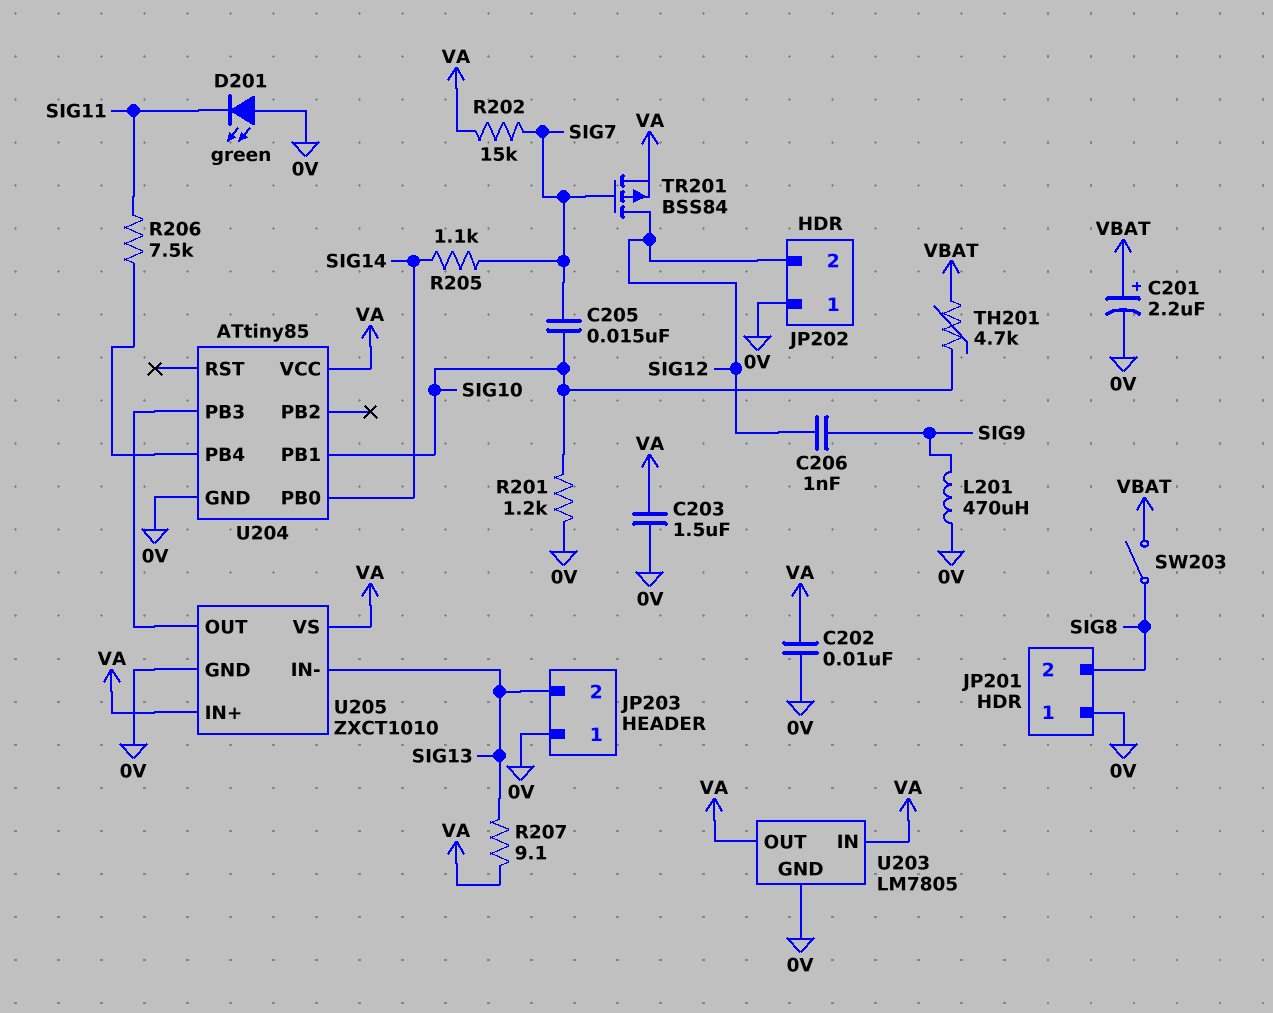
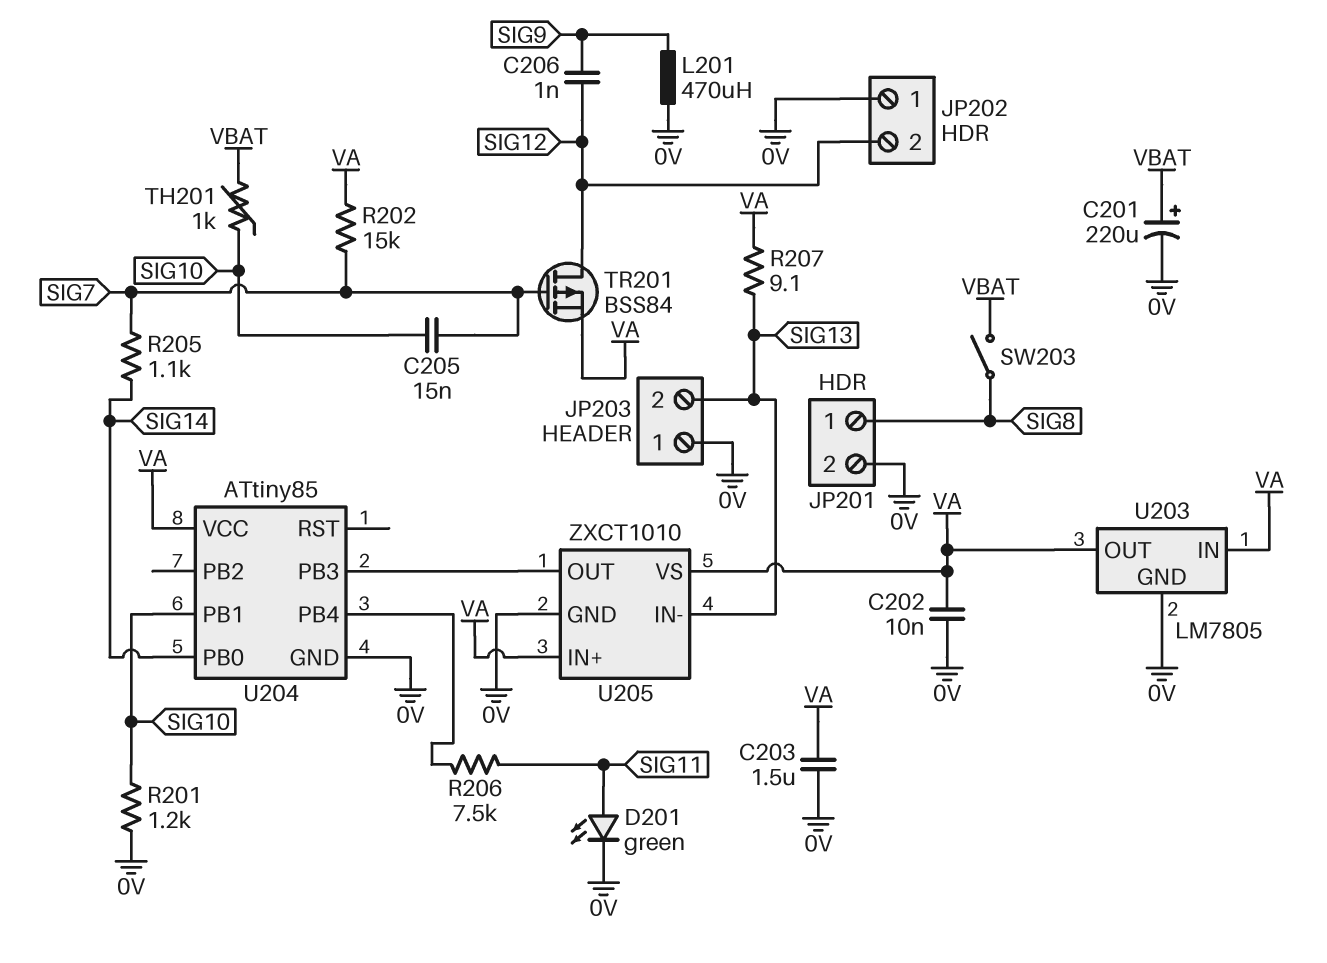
C201: 2.2uF (plus VBAT, minus 0V) -> 220uF (plus VBAT, minus 0V)
D201: LED green (A 0V, K SIG11) -> LED green (A SIG11, K 0V)
JP201 pin 1: 0V -> SIG8
JP201 pin 2: SIG8 -> 0V
TH201: 4.7k (SIG10, VBAT) -> 1k (SIG10, VBAT)

